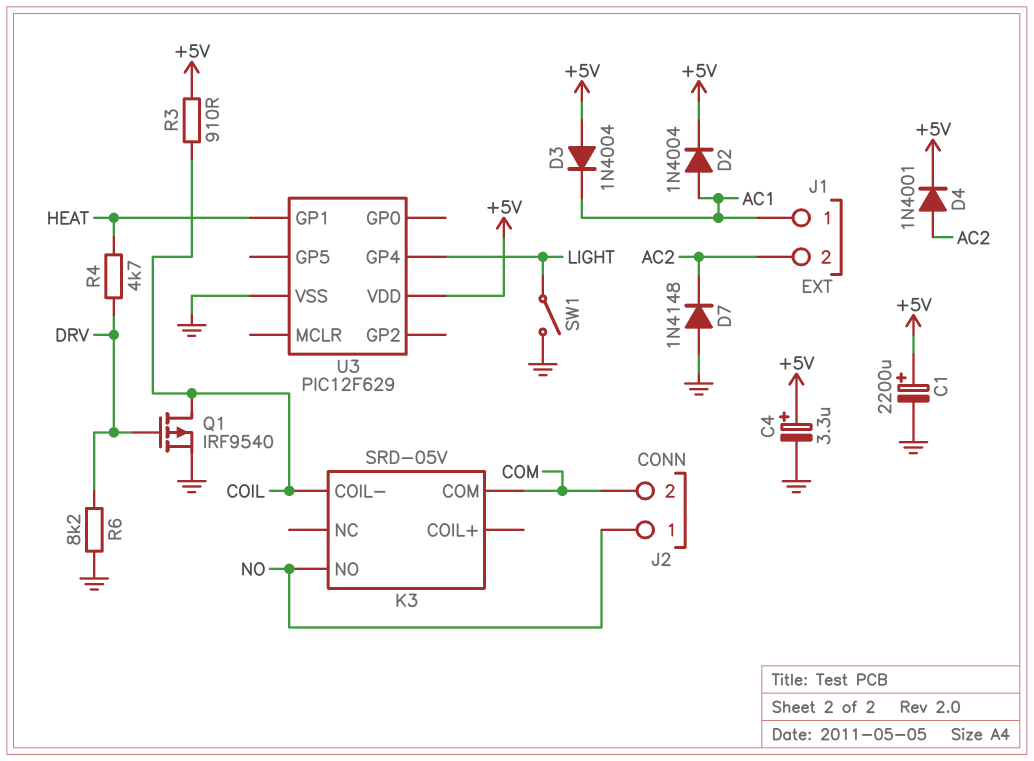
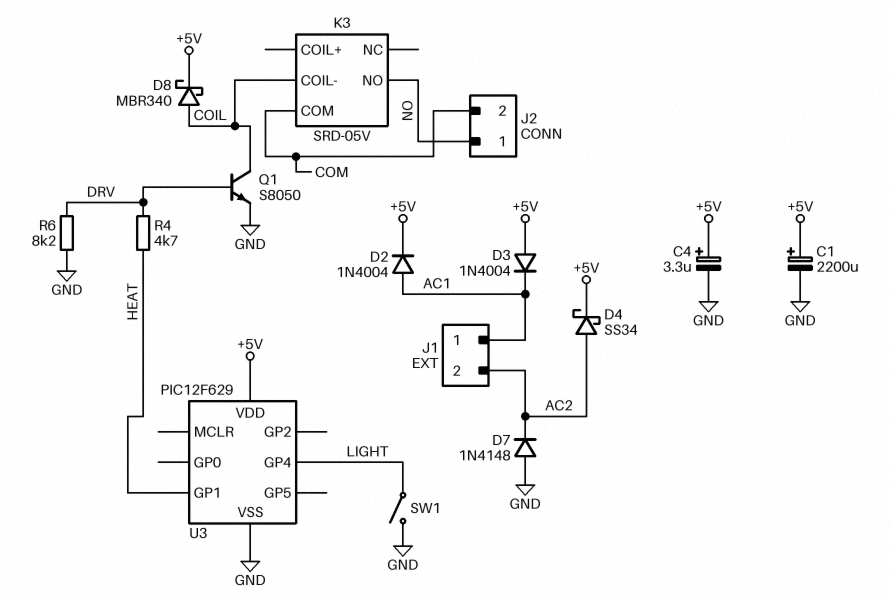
D4: diode 1N4001 (A AC2, K +5V) -> schottky SS34 (A AC2, K +5V)
D8: none -> schottky MBR340 (A COIL, K +5V)
Q1: PMOS IRF9540 (G DRV, D COIL, S GND) -> NPN S8050 (B DRV, C COIL, E GND)
R3: 910 (+5V, COIL) -> none

